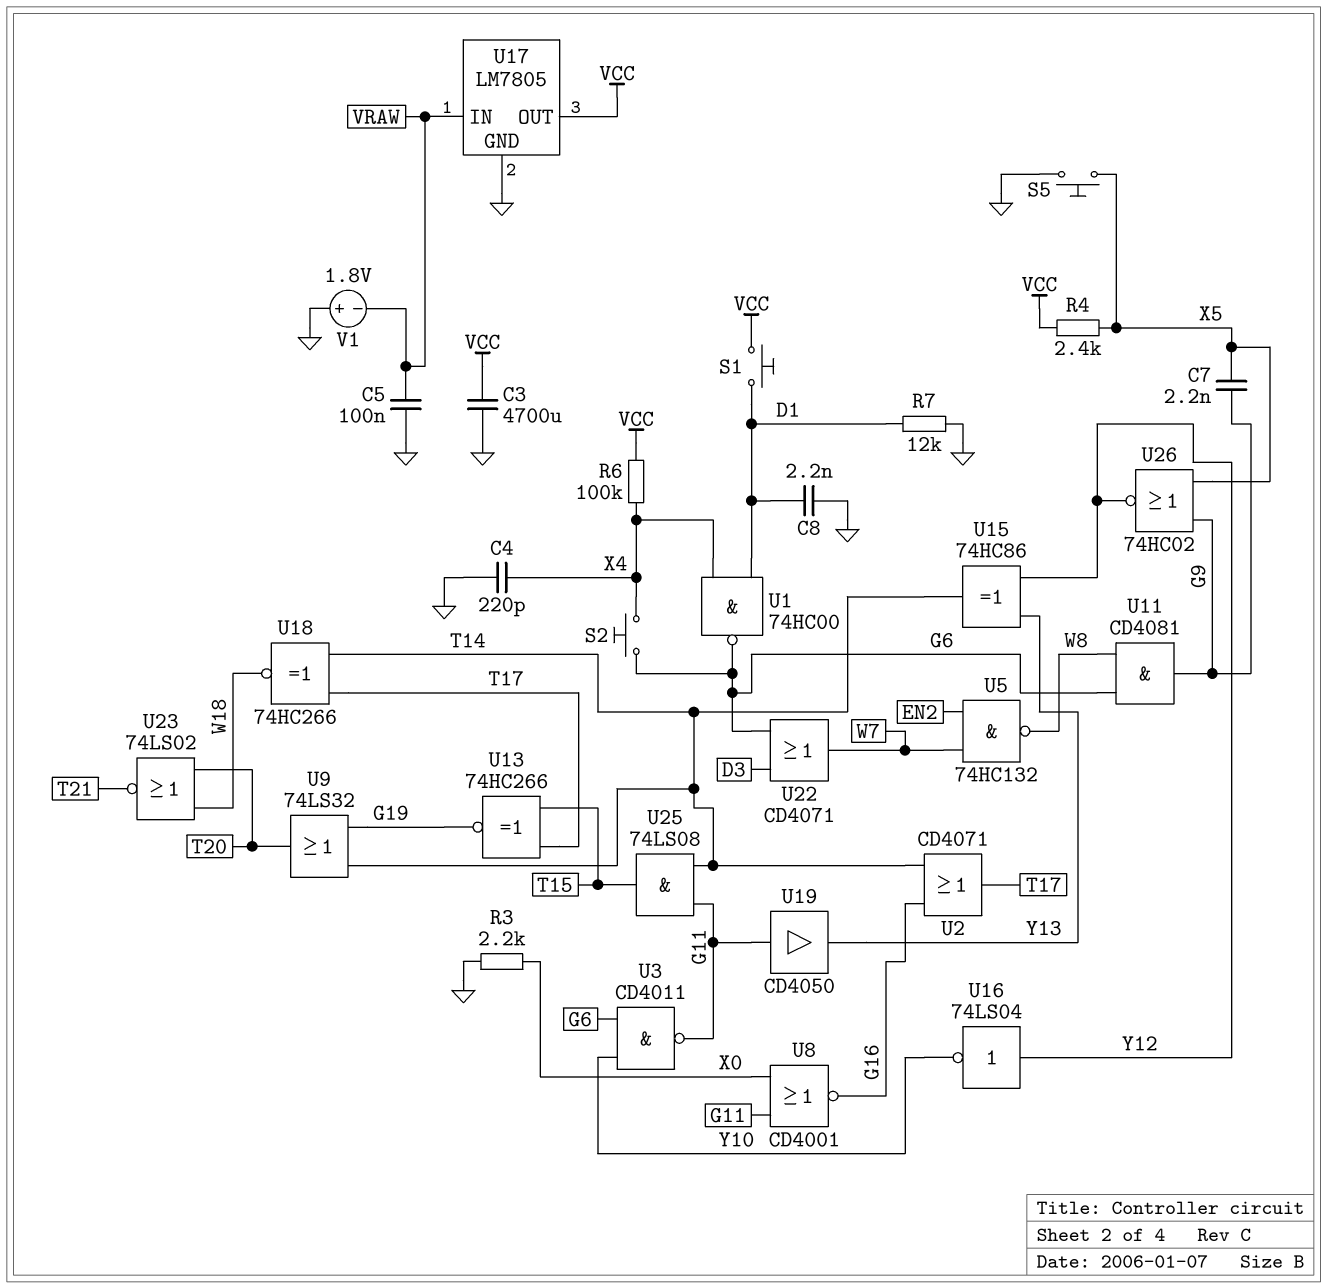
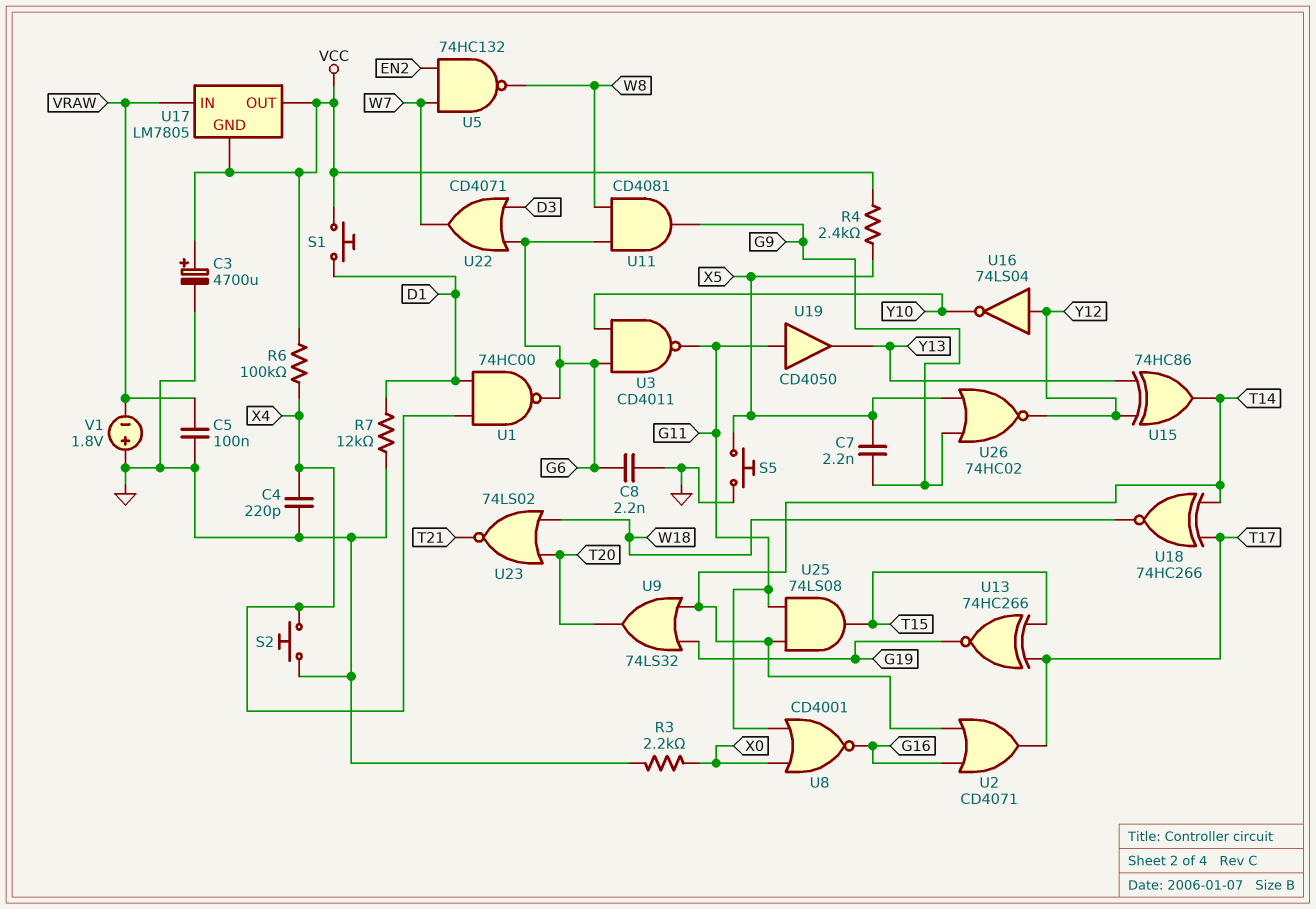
C3: 4700uF (GND, VCC) -> 4700uF (plus VCC, minus GND)
C8: 2.2nF (D1, GND) -> 2.2nF (G6, GND)
S2: button (G6, X4) -> button (GND, X4)
U17 pin GND: GND -> VCC

